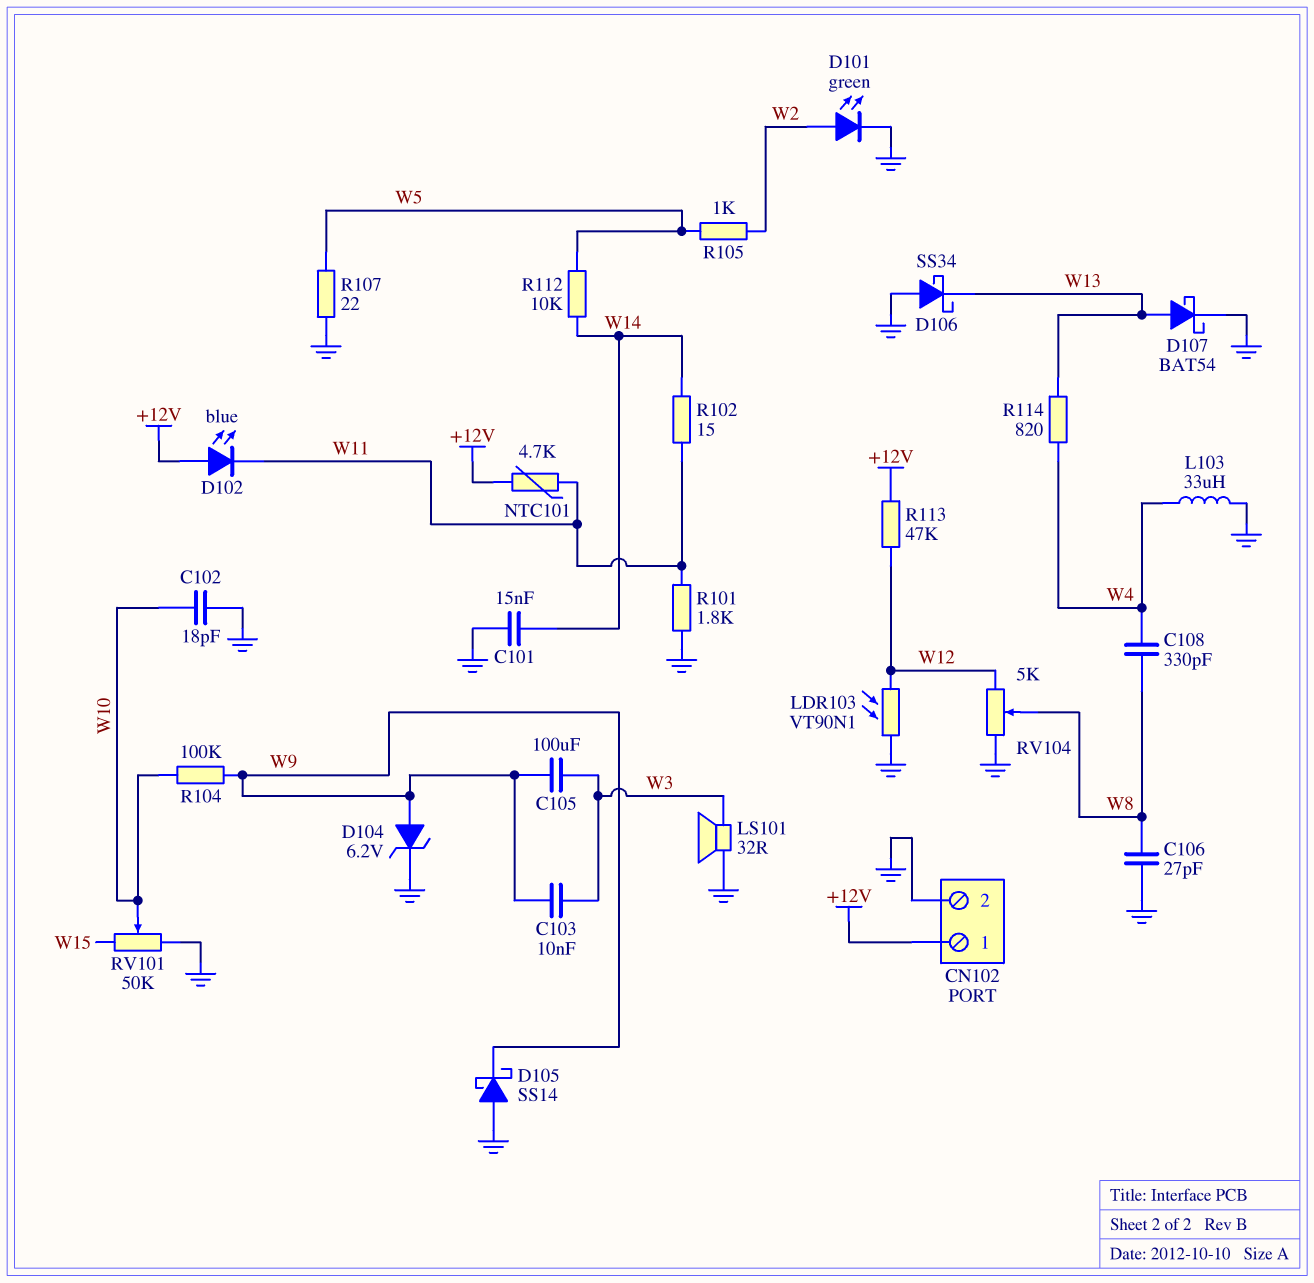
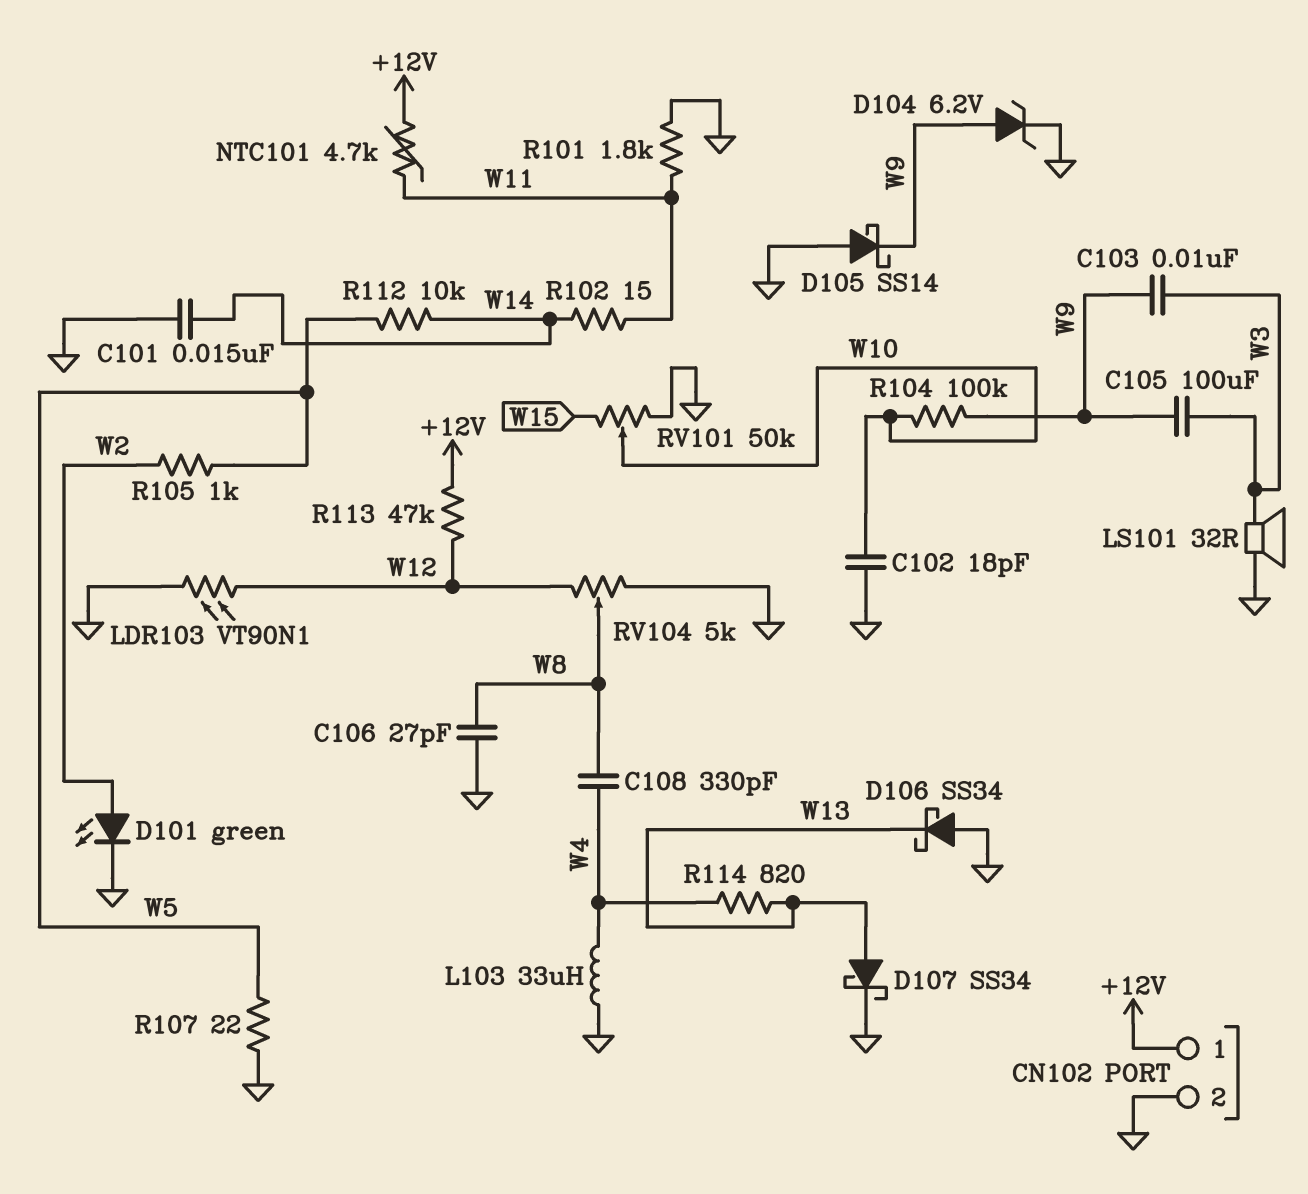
D102: LED blue (A +12V, K W11) -> none
D107: schottky BAT54 (A W13, K GND) -> schottky SS34 (A W13, K GND)

